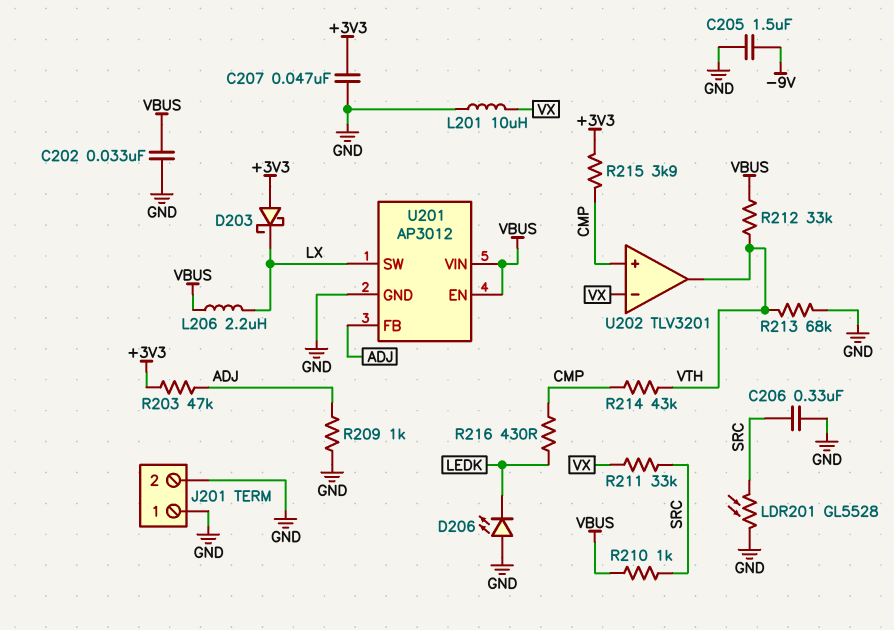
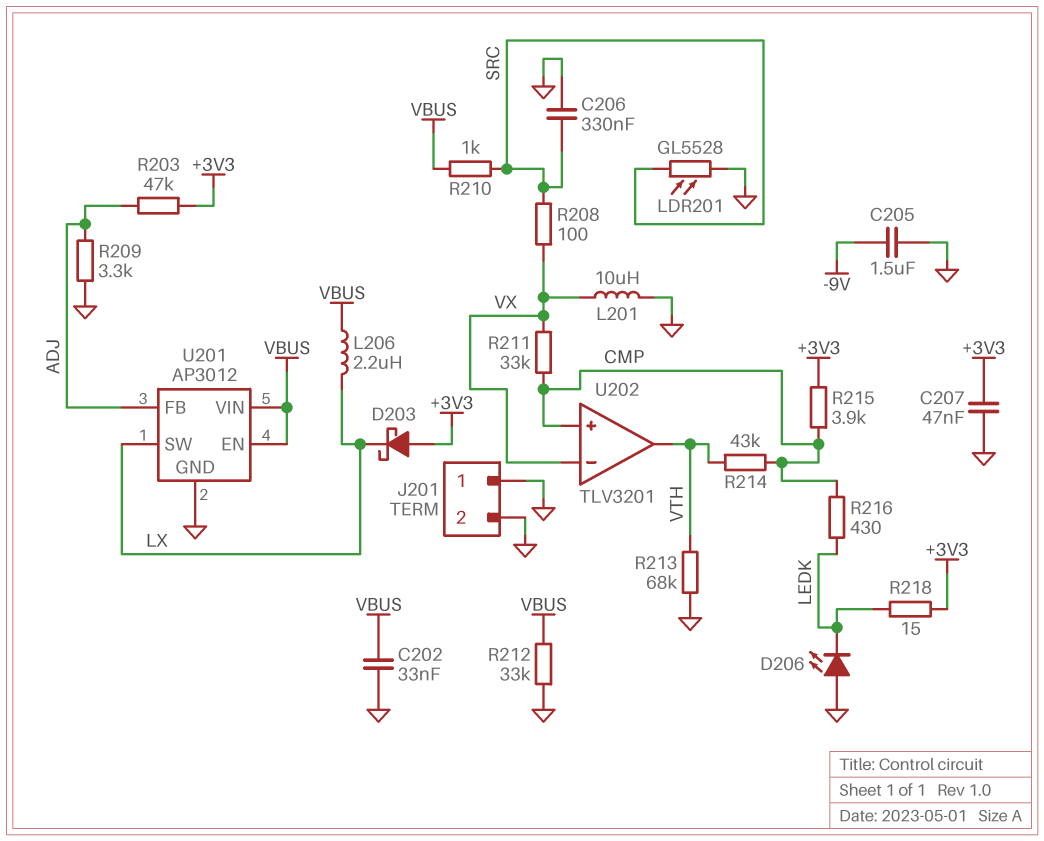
R208: none -> 100 (SRC, VX)
R209: 1k (ADJ, GND) -> 3.3k (ADJ, GND)
R211: 33k (SRC, VX) -> 33k (CMP, VX)
R212: 33k (VBUS, VTH) -> 33k (GND, VBUS)
R218: none -> 15 (+3V3, LEDK)

